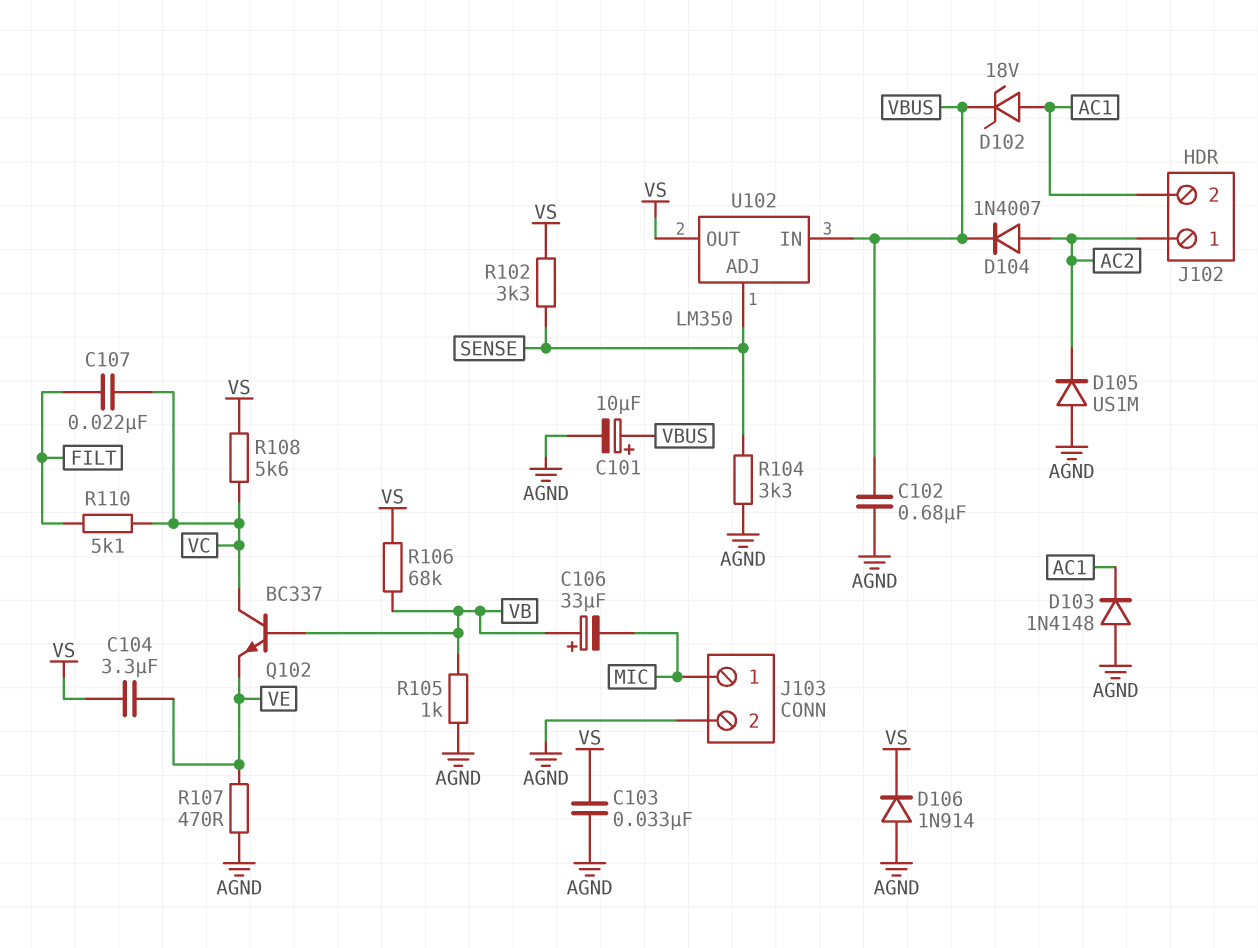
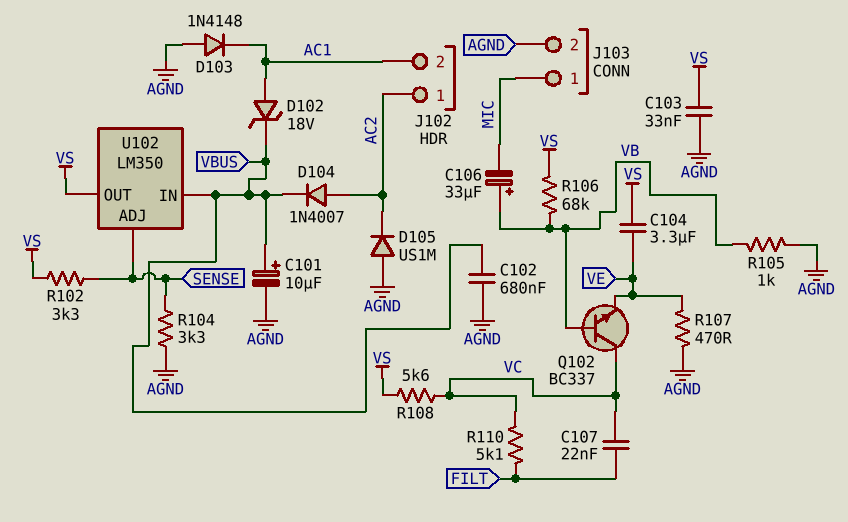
D106: diode 1N914 (A AGND, K VS) -> none

